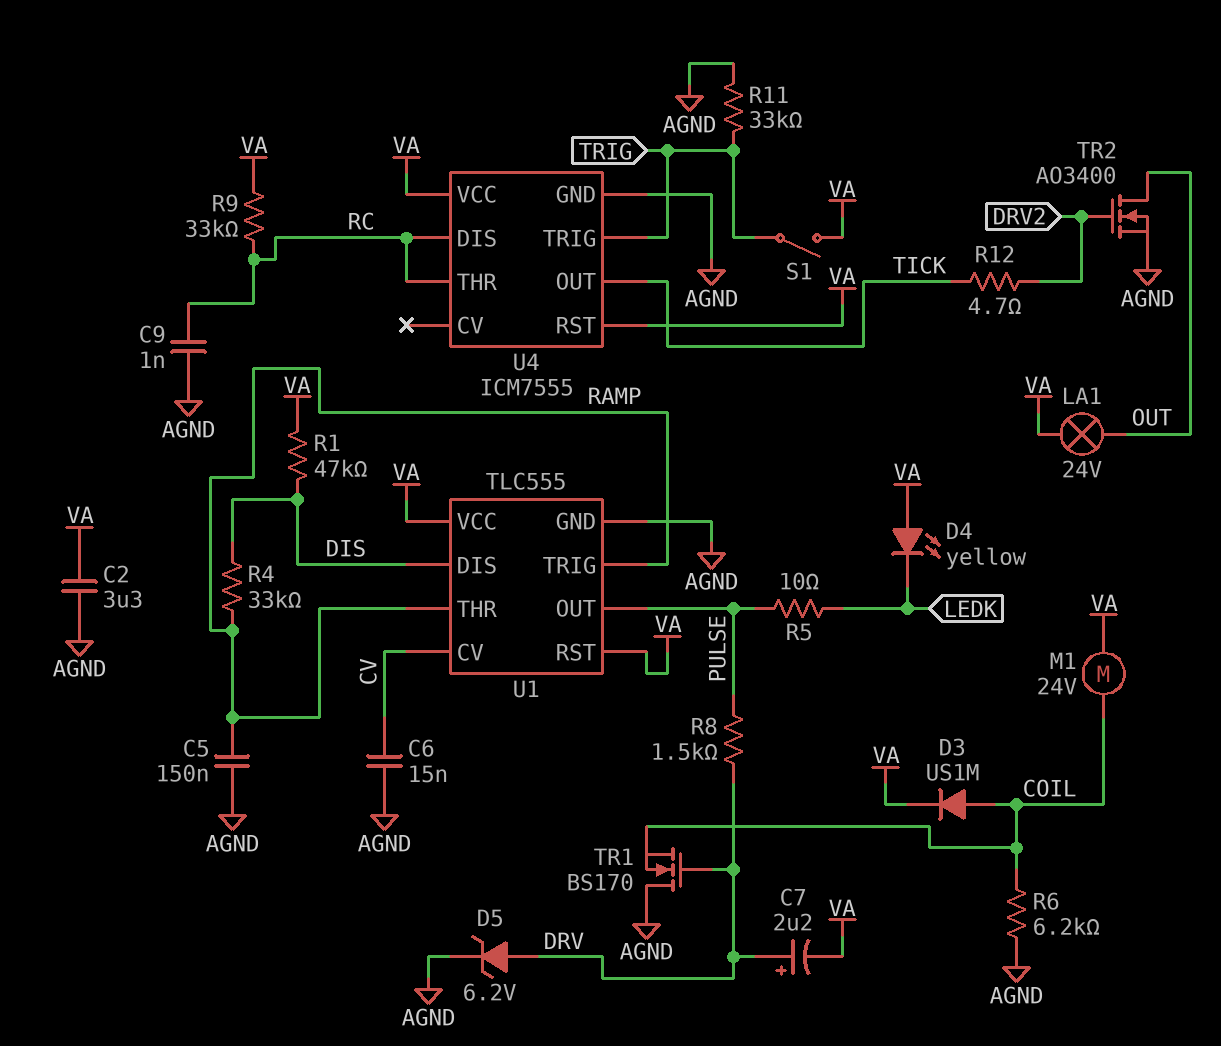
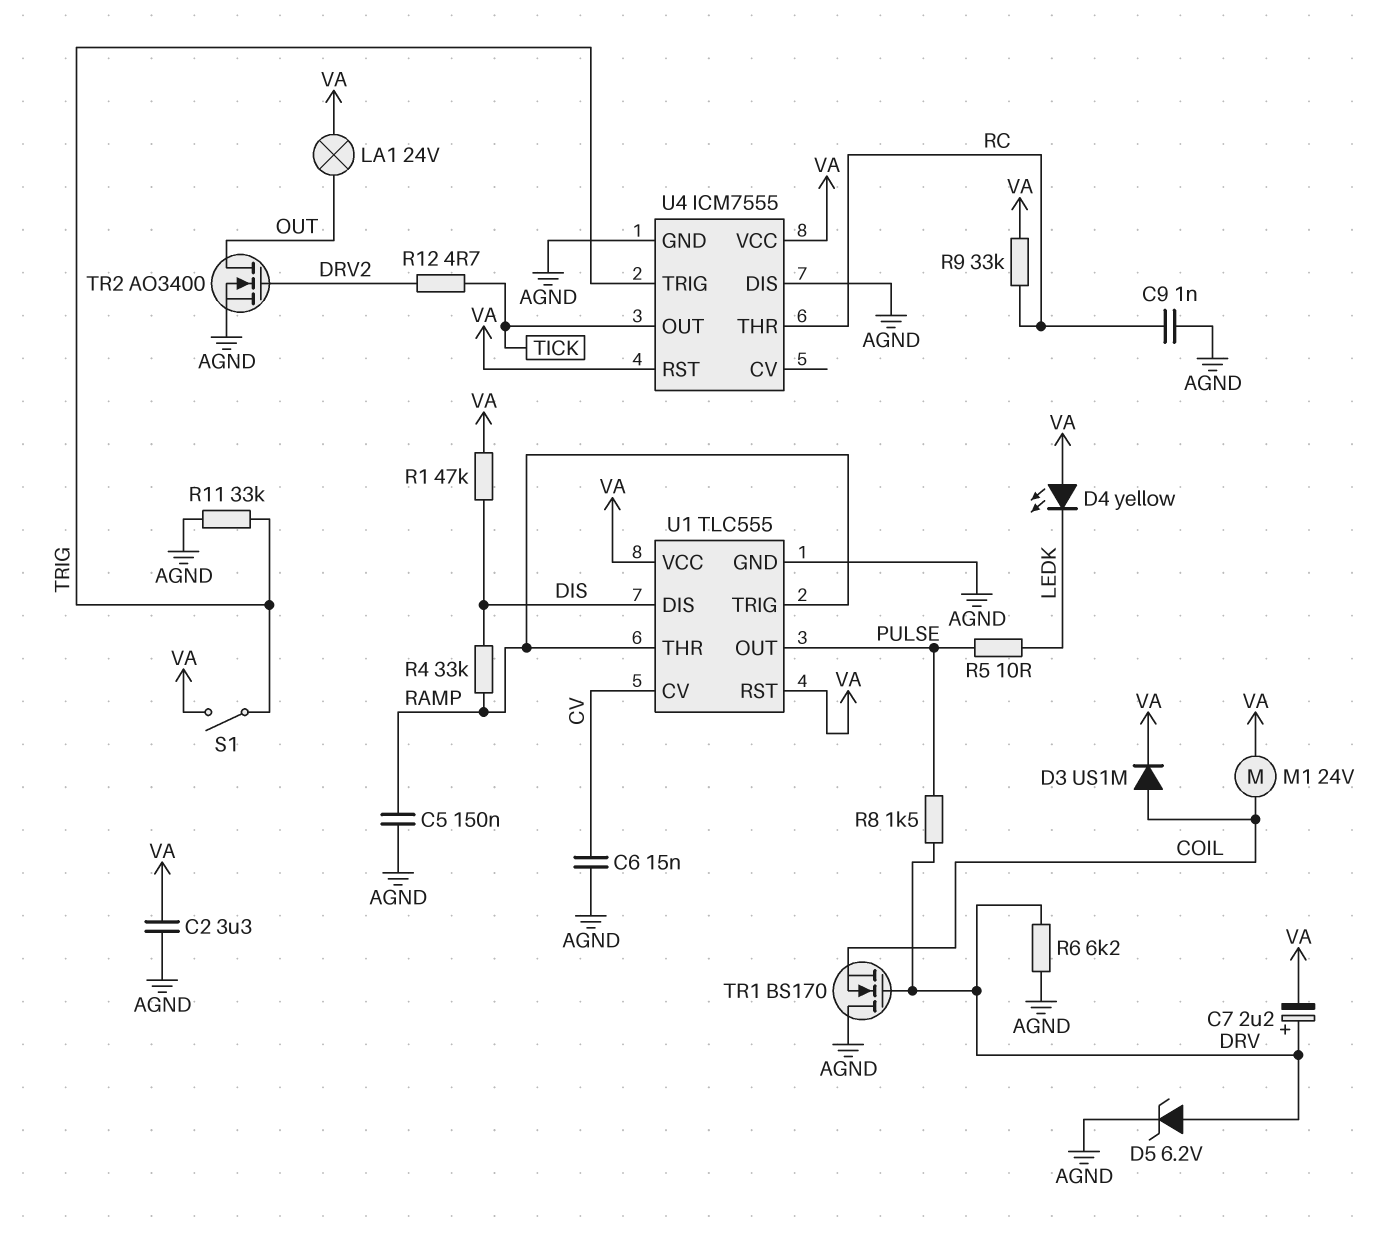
R6: 6.2k (AGND, COIL) -> 6.2k (AGND, DRV)
U4 pin DIS: RC -> AGND

